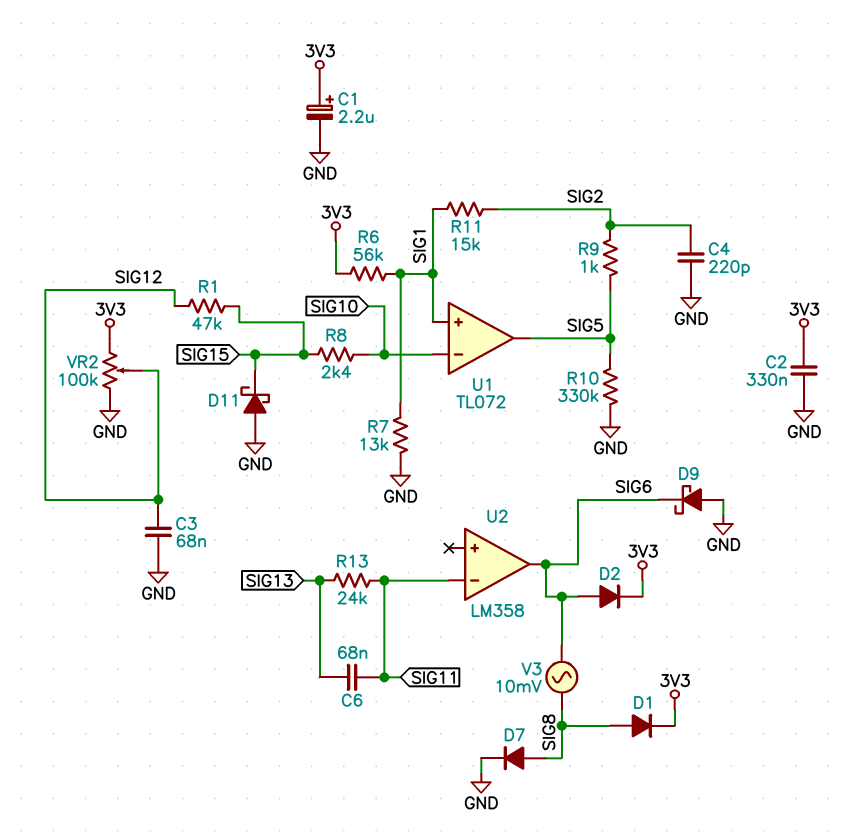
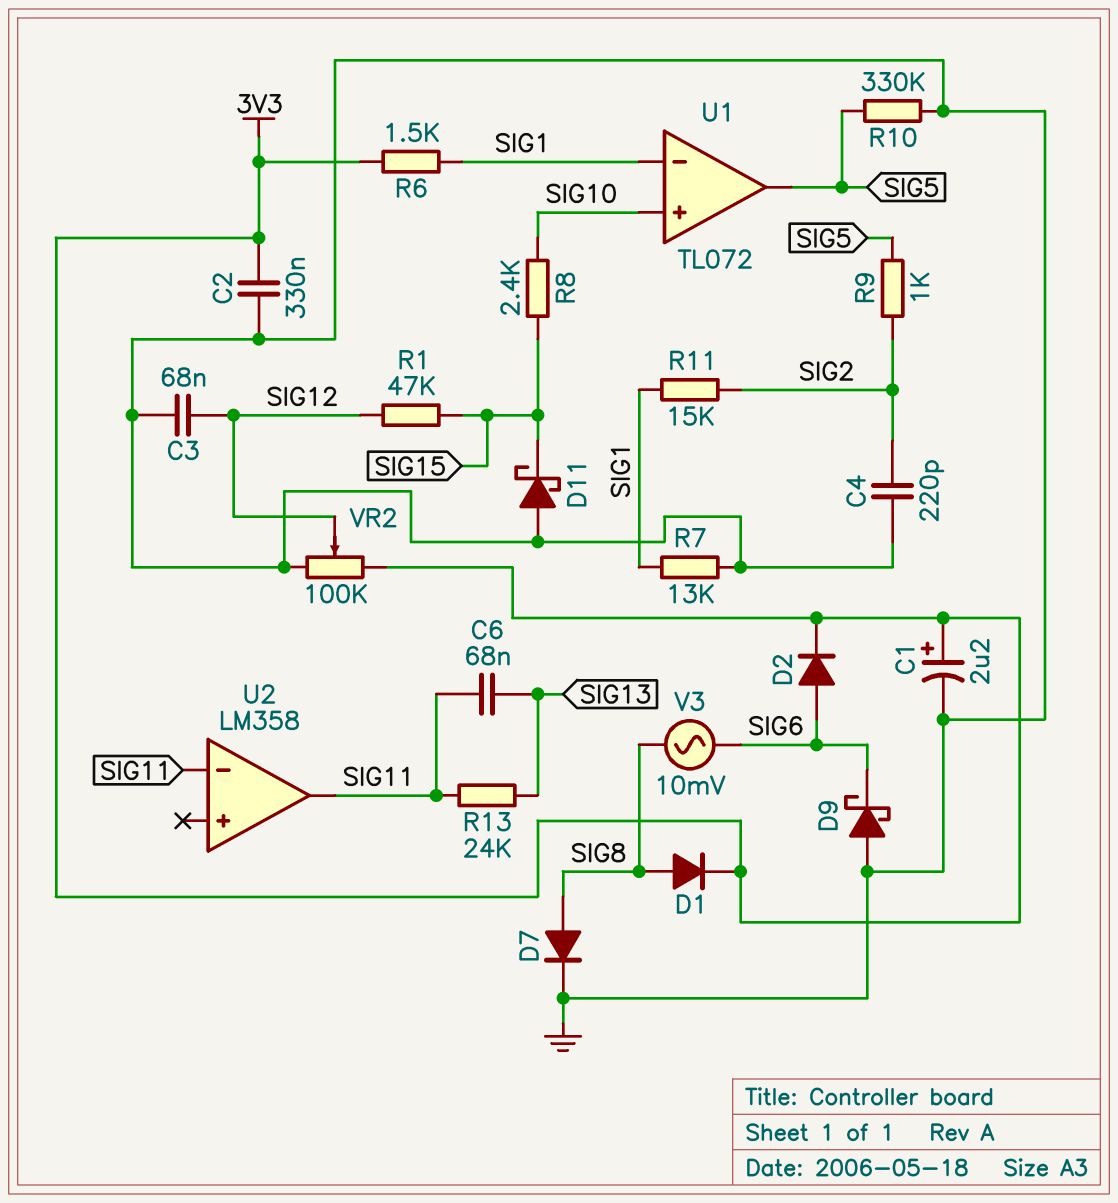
R6: 56k (3V3, SIG1) -> 1.5k (3V3, SIG1)
U1 pin in+: SIG1 -> SIG10
U1 pin in-: SIG10 -> SIG1
U2 pin out: SIG6 -> SIG11

